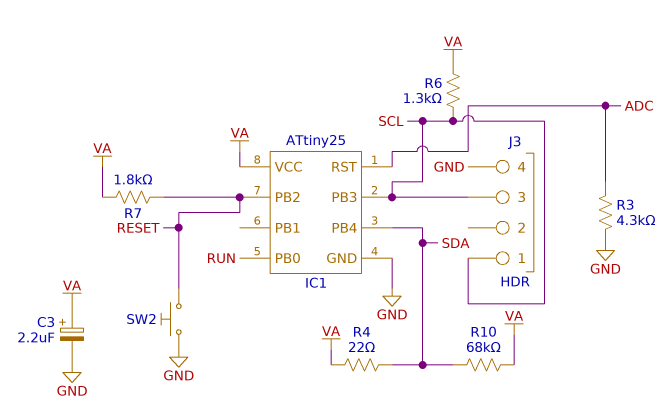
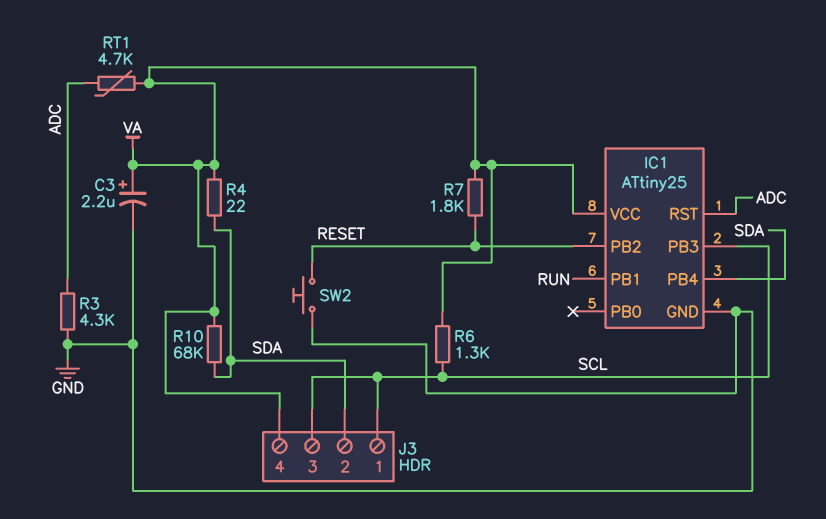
IC1 pin PB0: RUN -> none
IC1 pin PB1: none -> RUN
J3 pin 2: none -> SDA
J3 pin 4: GND -> VA
RT1: none -> 4.7k (ADC, VA)

